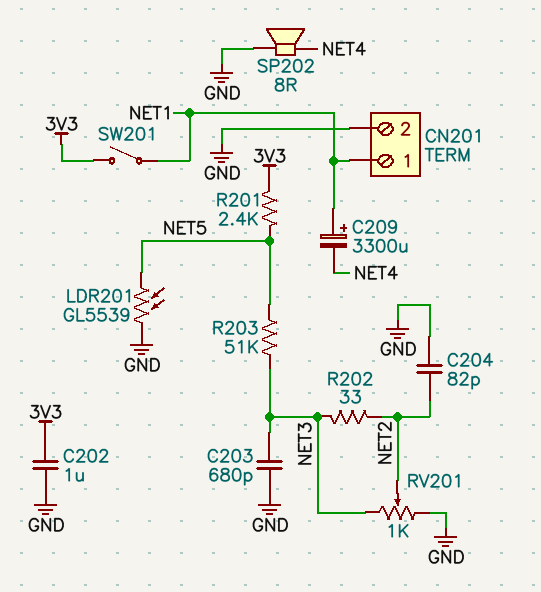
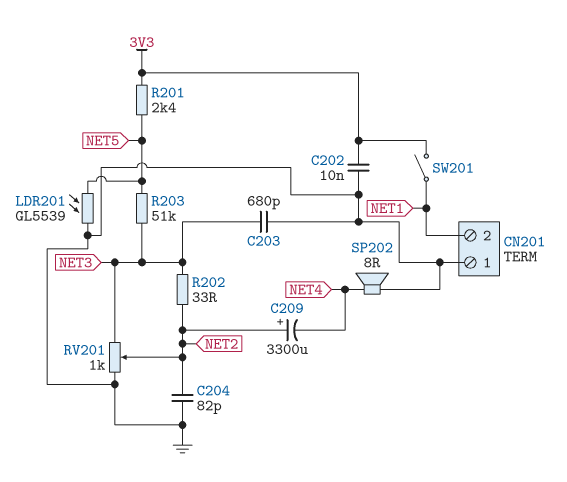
C202: 1uF (3V3, GND) -> 10nF (3V3, GND)
C209: 3300uF (plus NET1, minus NET4) -> 3300uF (plus NET2, minus NET4)
CN201 pin 1: NET1 -> GND
CN201 pin 2: GND -> NET1

